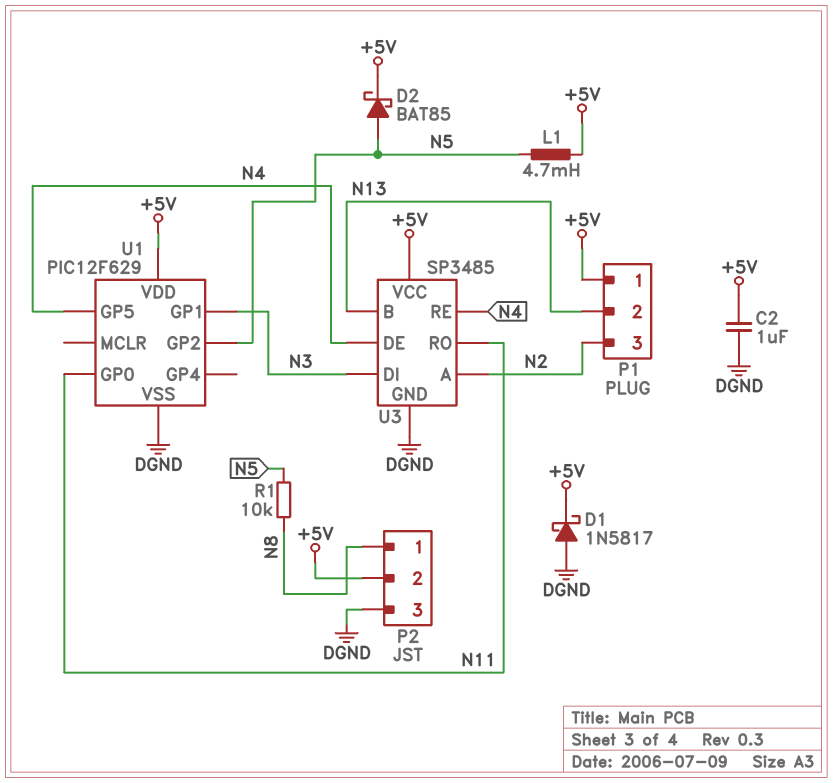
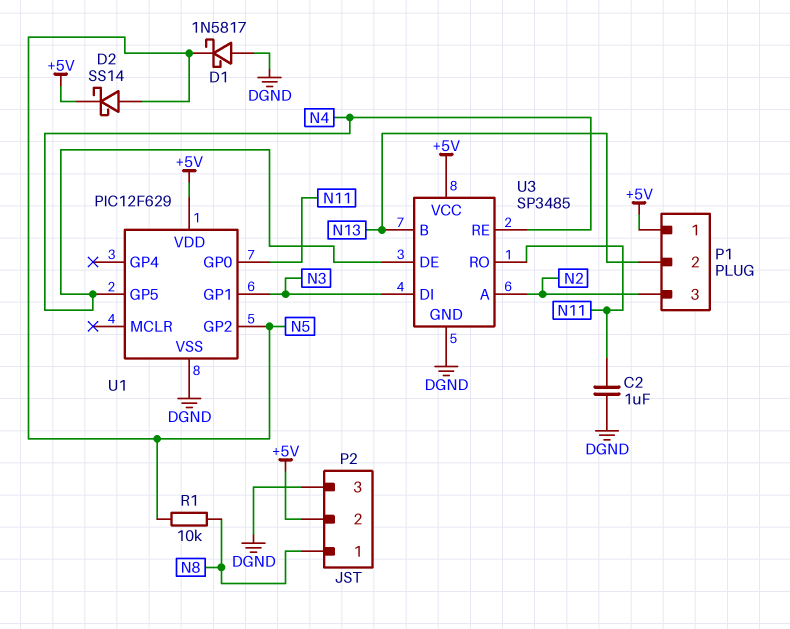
C2: 1uF (+5V, DGND) -> 1uF (DGND, N11)
D1: schottky 1N5817 (A DGND, K +5V) -> schottky 1N5817 (A DGND, K N5)
D2: schottky BAT85 (A N5, K +5V) -> schottky SS14 (A N5, K +5V)
L1: 4.7mH (+5V, N5) -> none

